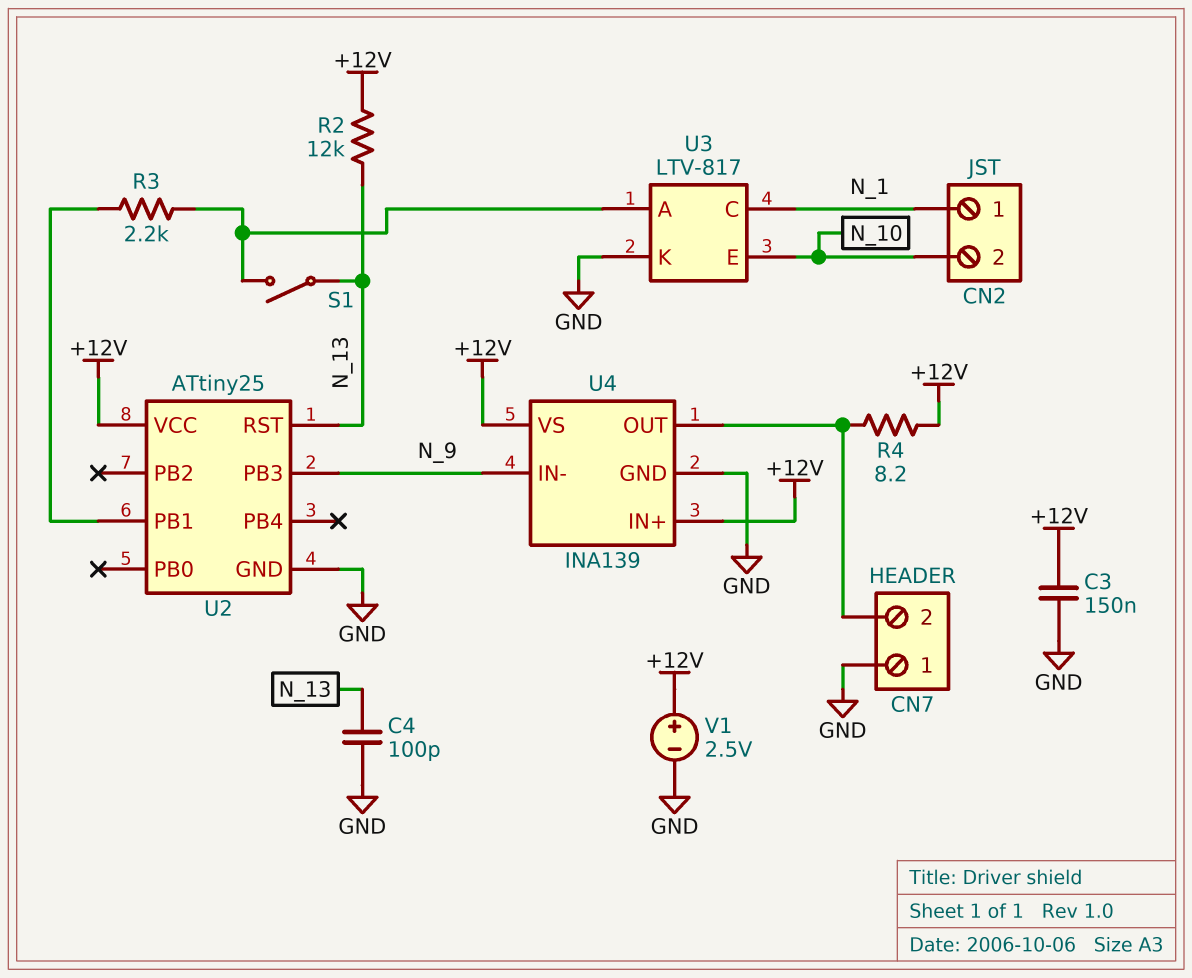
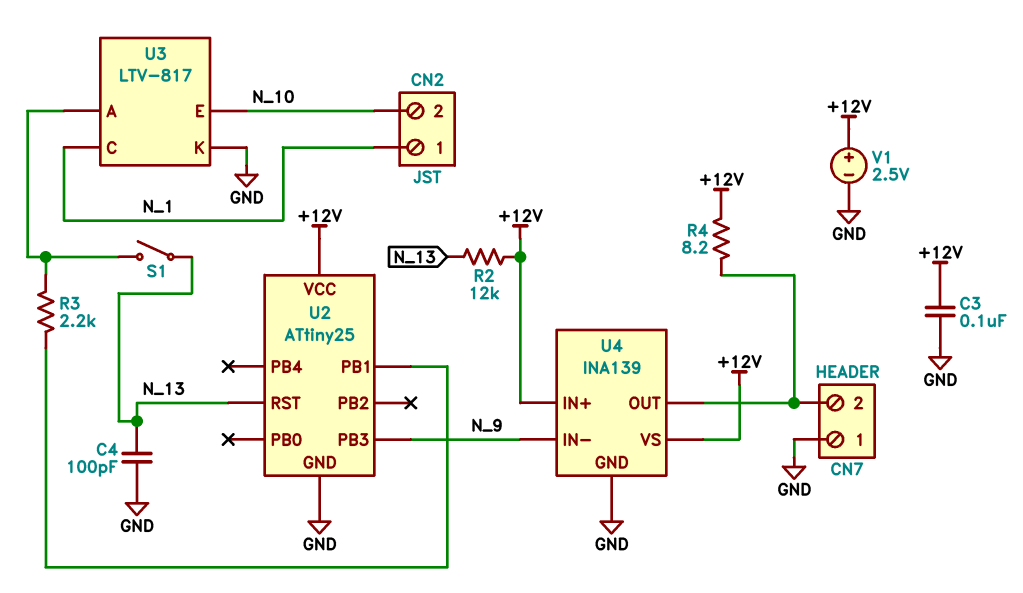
C3: 150nF (+12V, GND) -> 100nF (+12V, GND)

